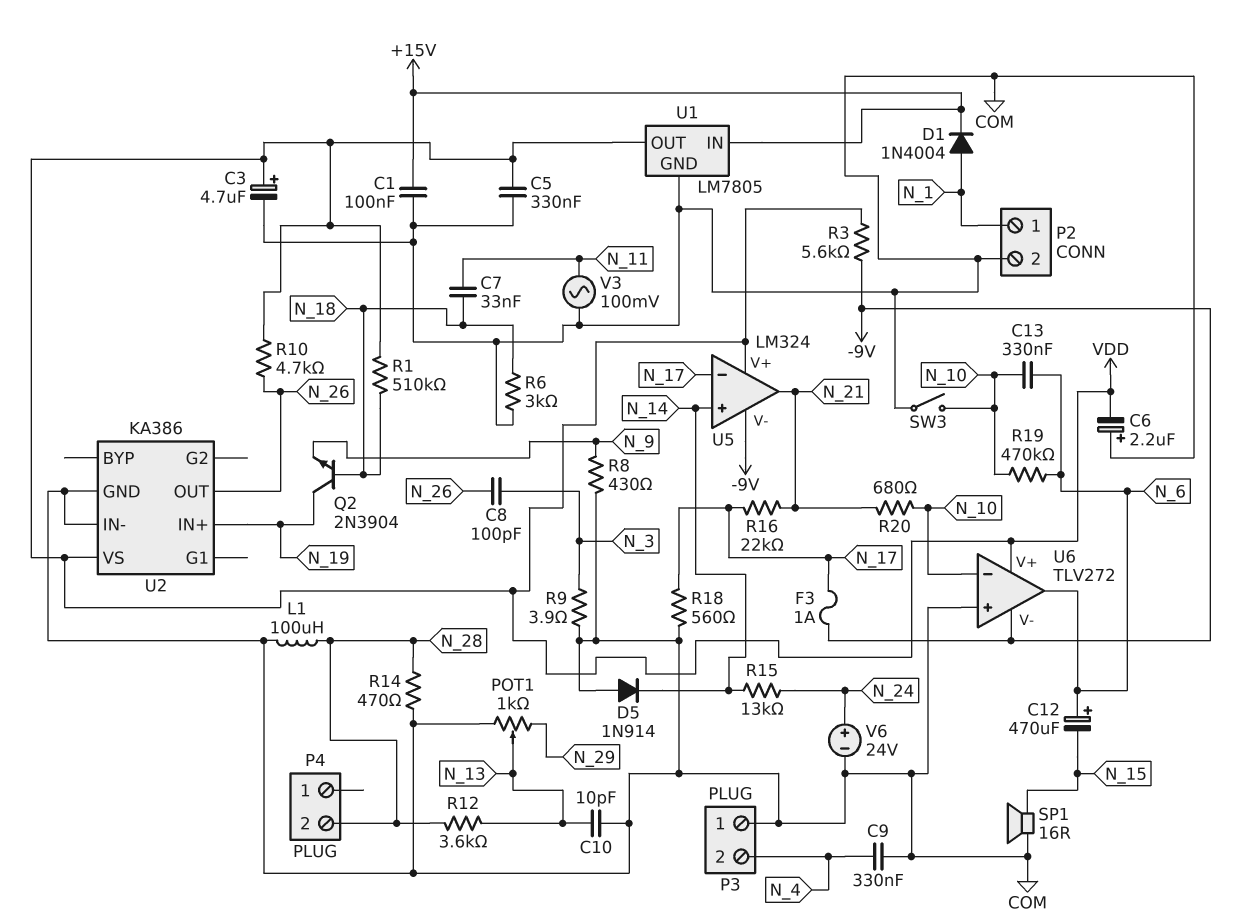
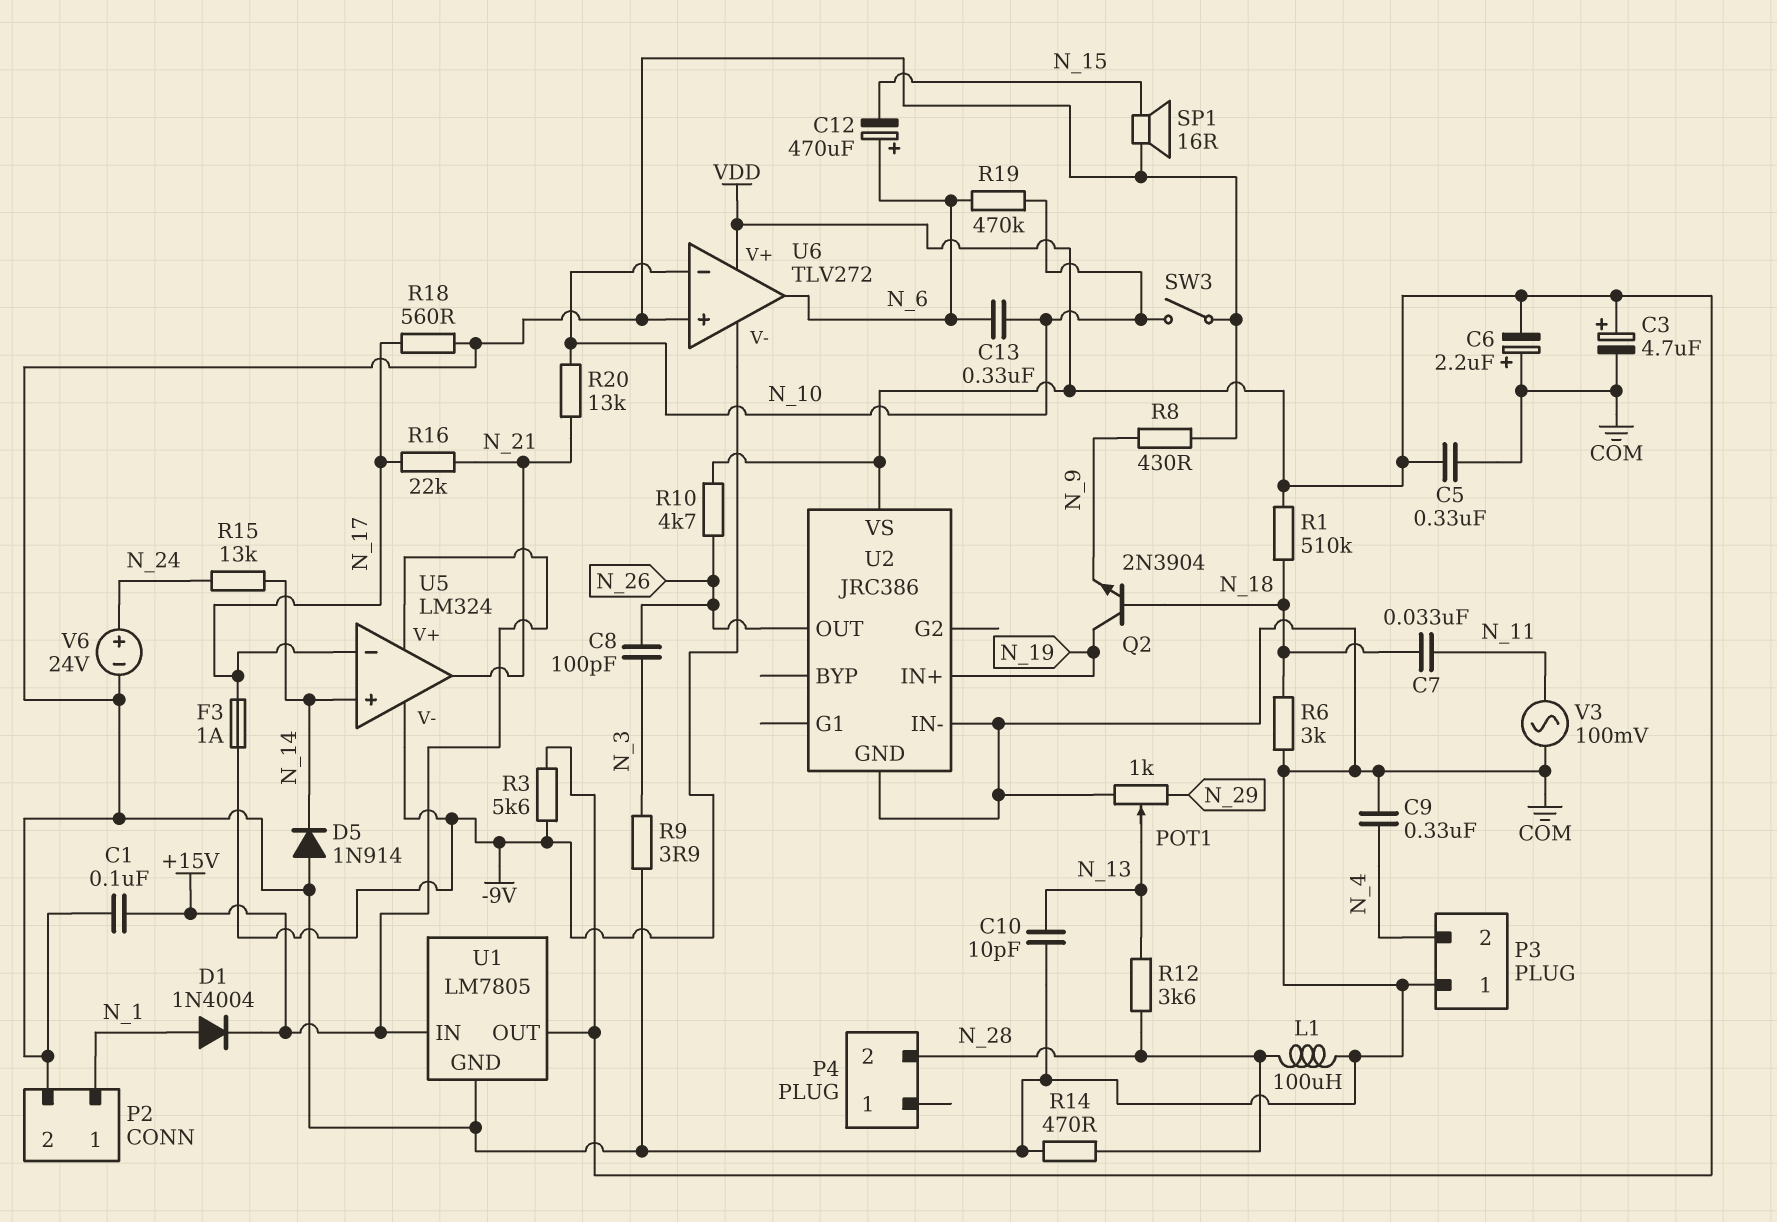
R20: 680 (N_10, N_21) -> 13k (N_10, N_21)
U2: KA386 -> JRC386
U5 pin V+: VDD -> +15V

